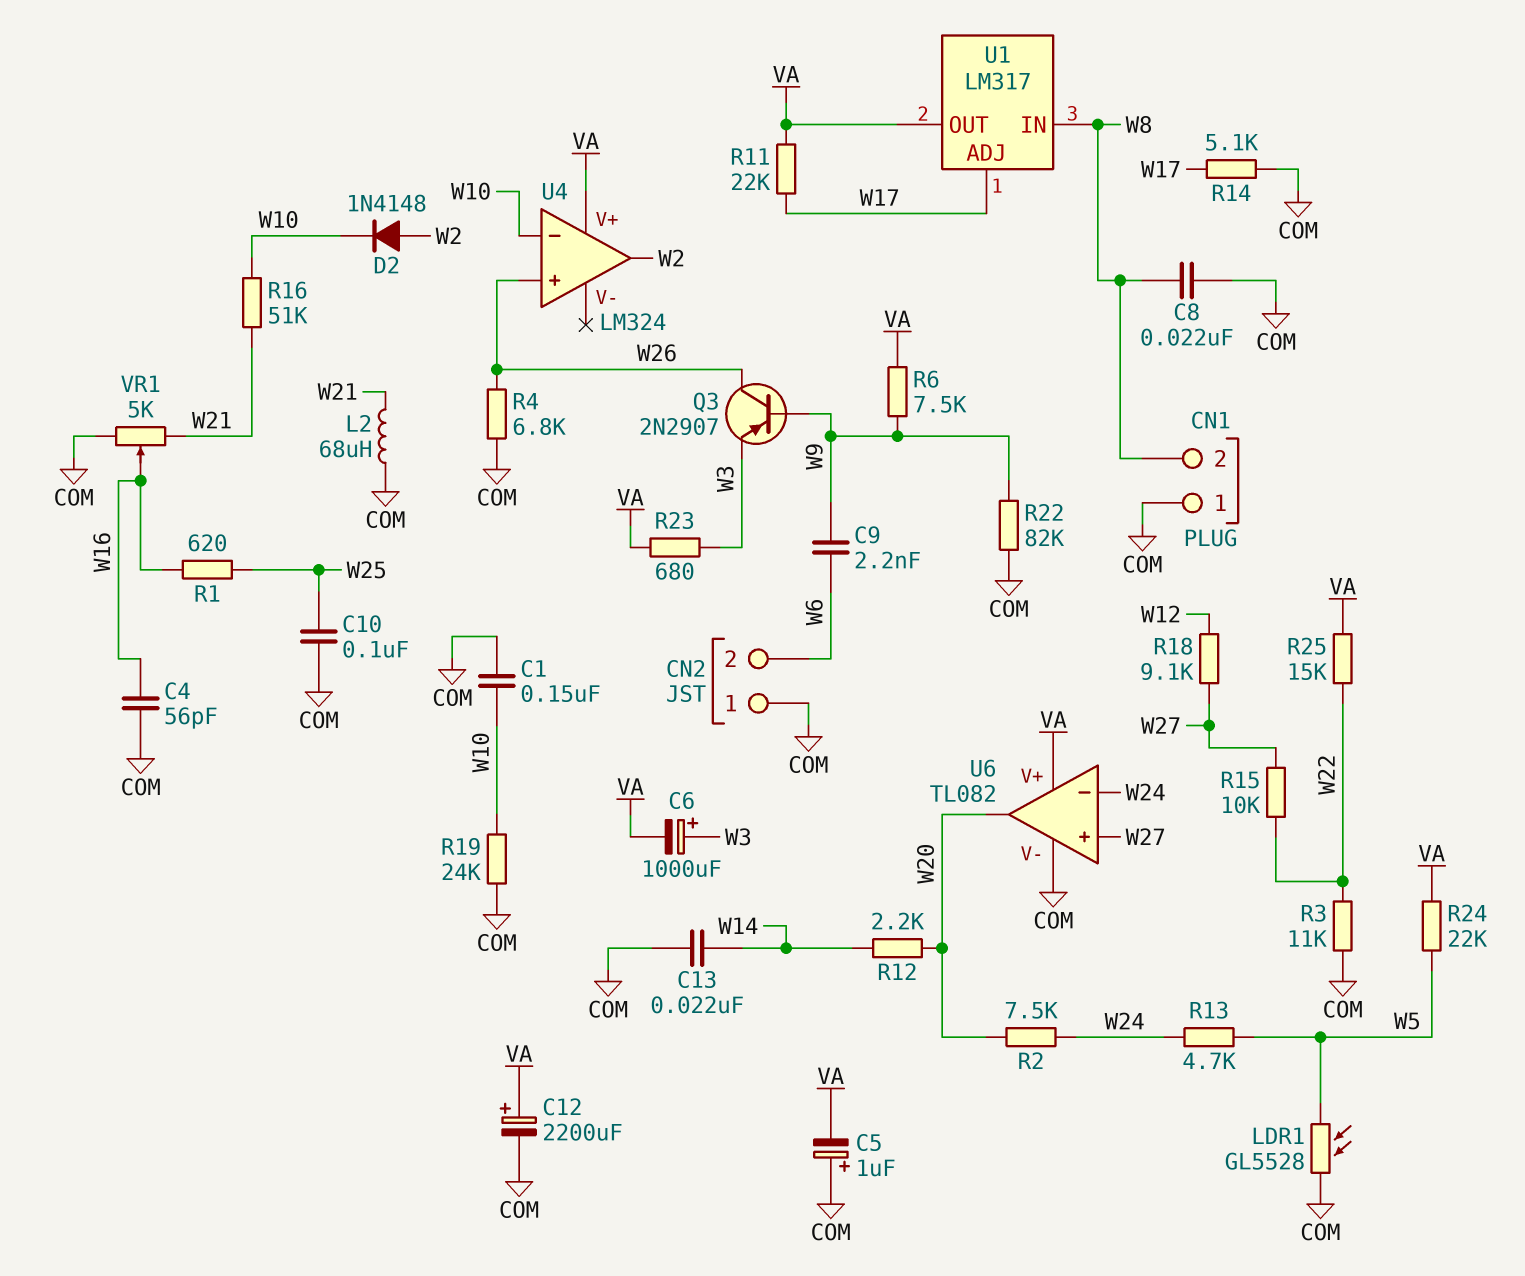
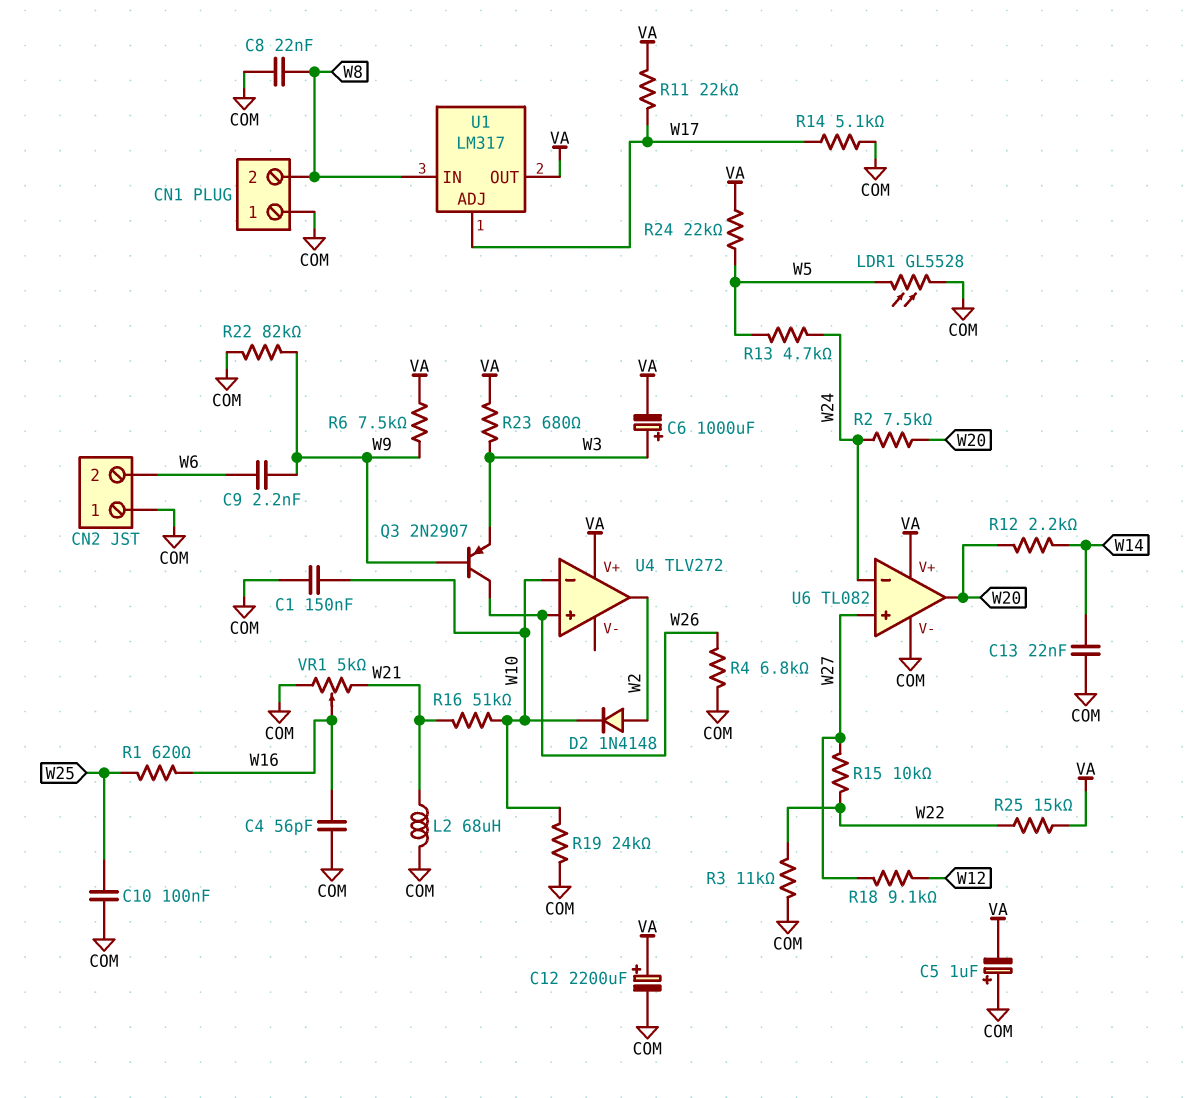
U4: LM324 -> TLV272

